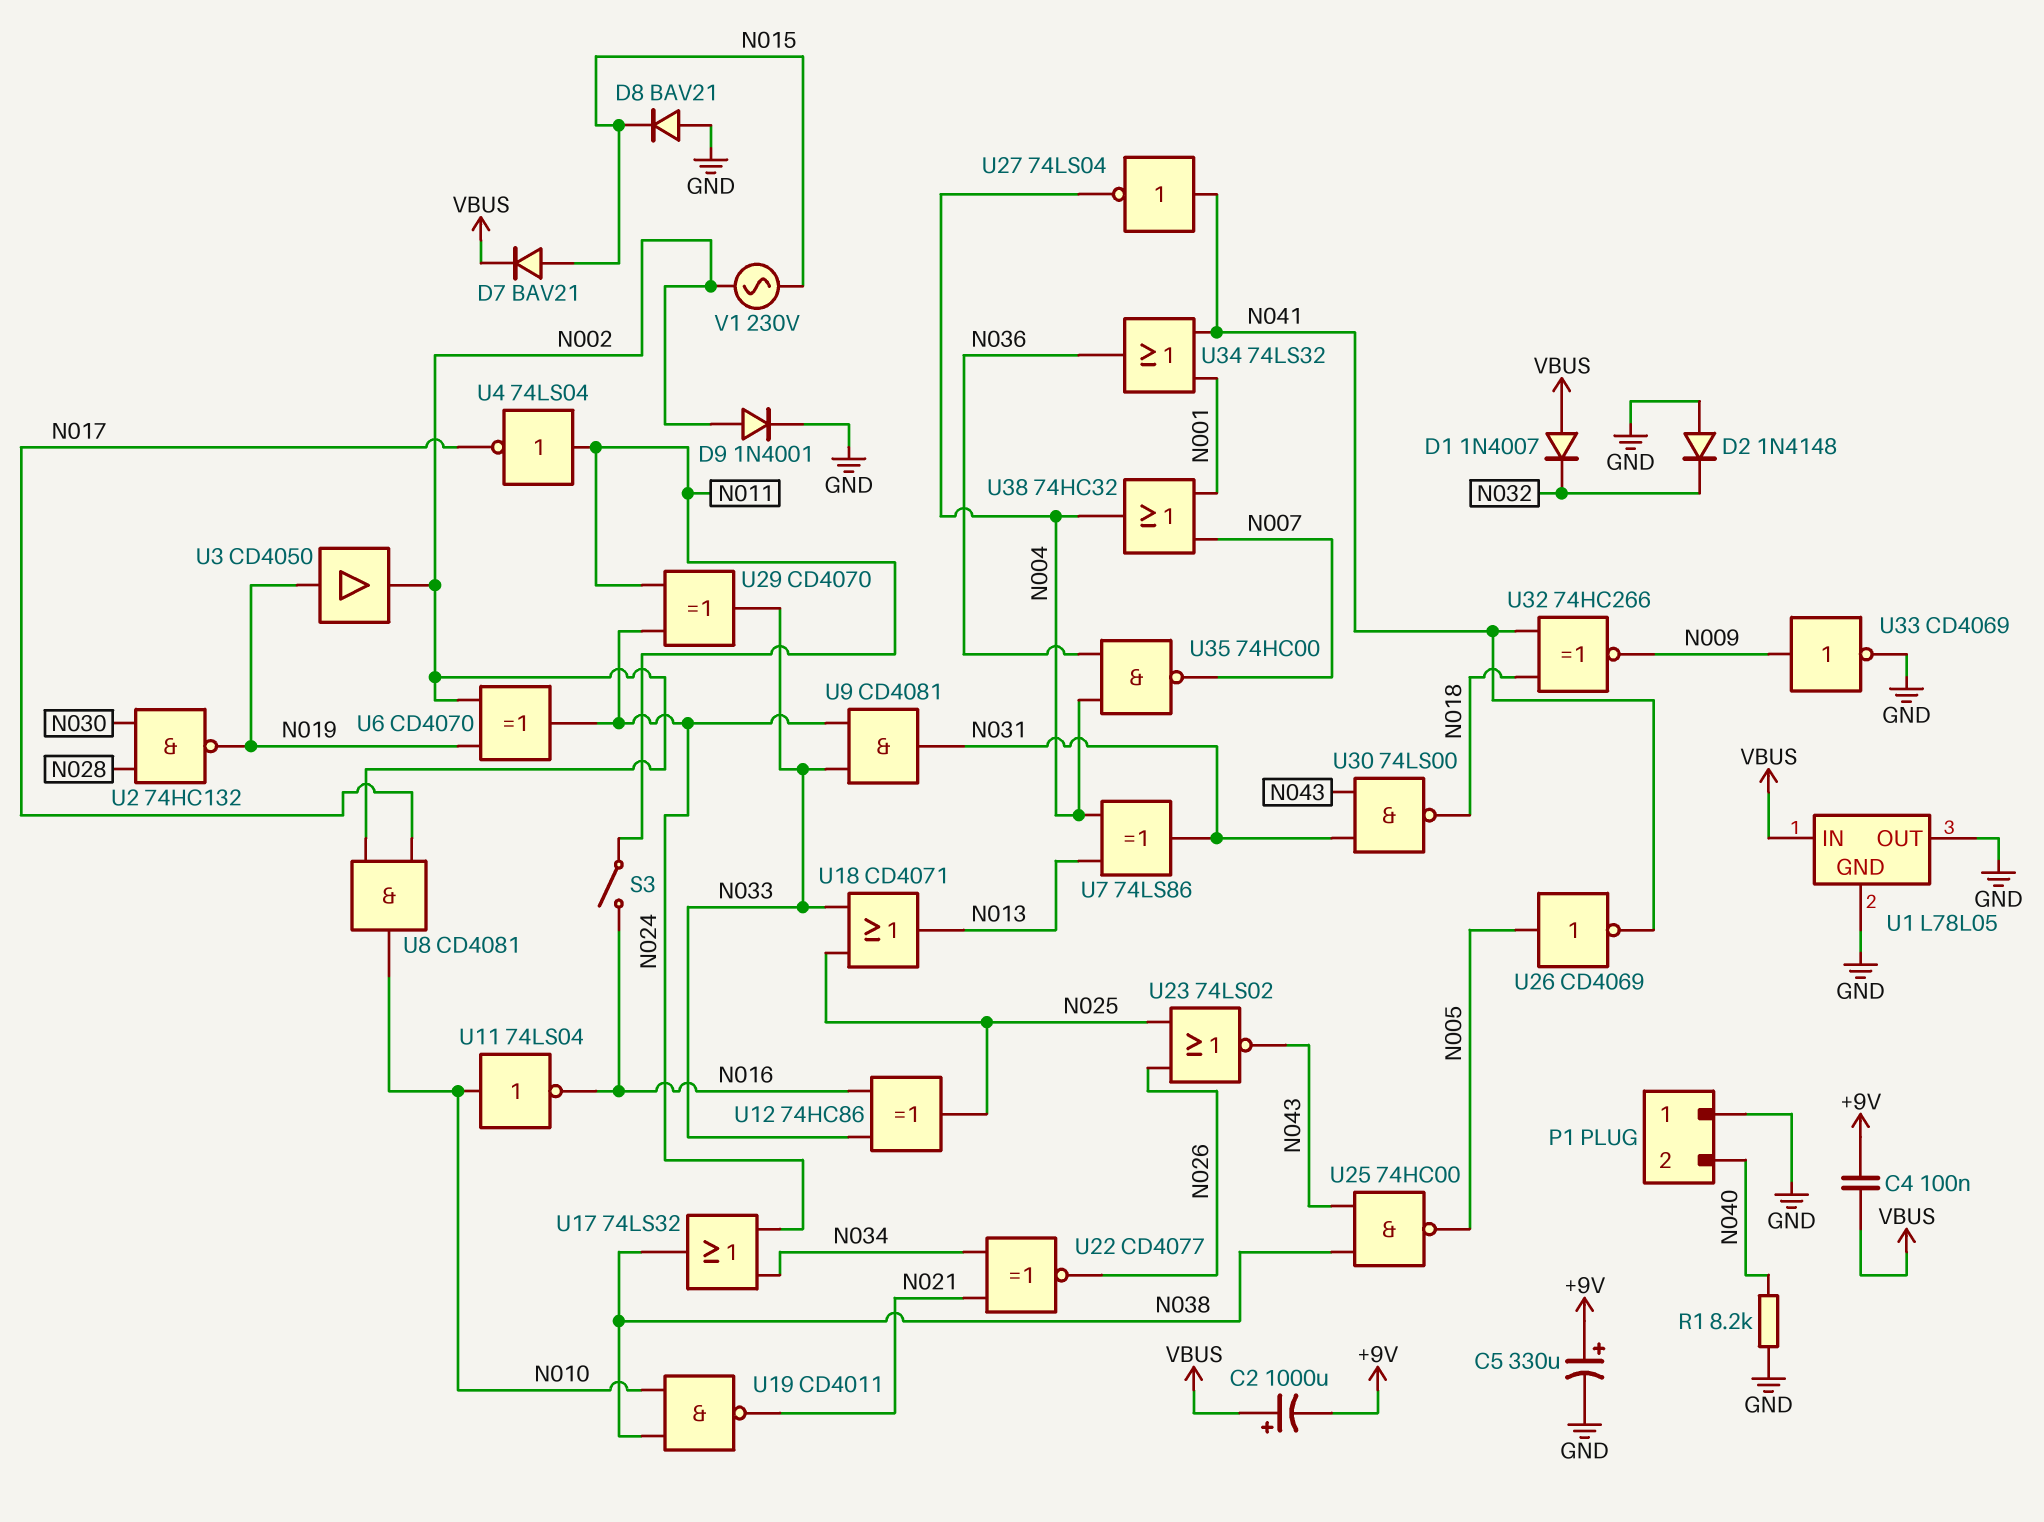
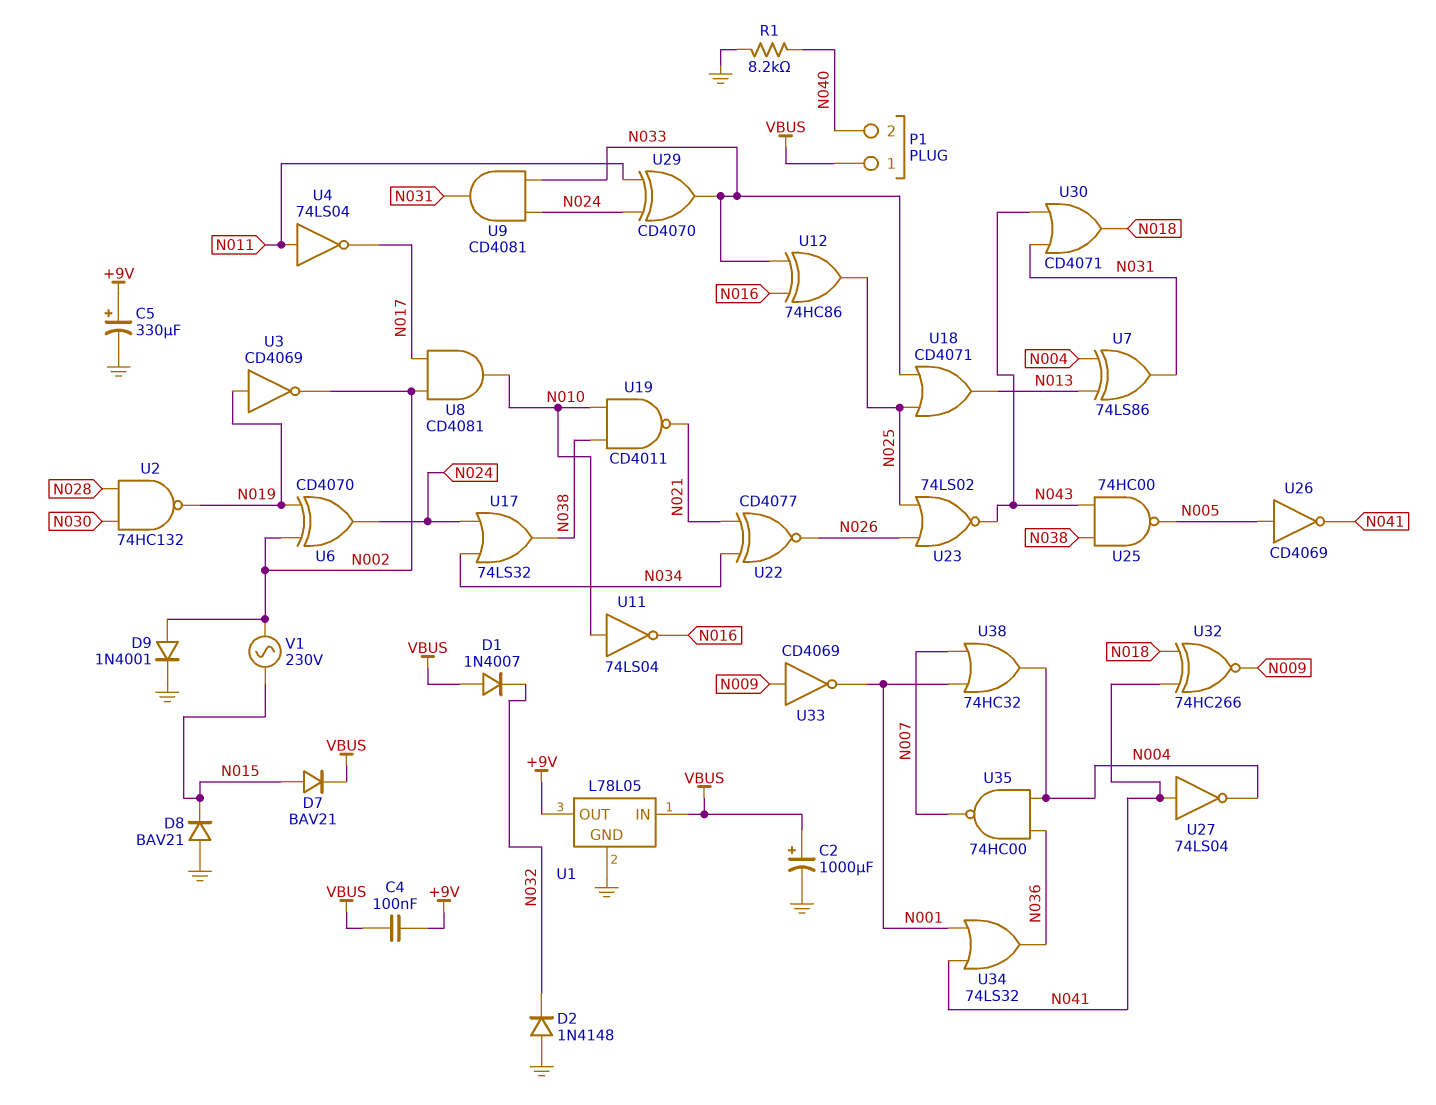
C2: 1000uF (plus VBUS, minus +9V) -> 1000uF (plus VBUS, minus GND)
P1 pin 1: GND -> VBUS
S3: switch (N011, N016) -> none
U1 pin OUT: GND -> +9V
U3: buffer CD4050 (in N019, out N002) -> NOT CD4069 (in N019, out N002)
U30: NAND 74LS00 (in N031, in N043, out N018) -> OR CD4071 (in N031, in N043, out N018)
U33: NOT CD4069 (in N009, out GND) -> NOT CD4069 (in N009, out N001)

